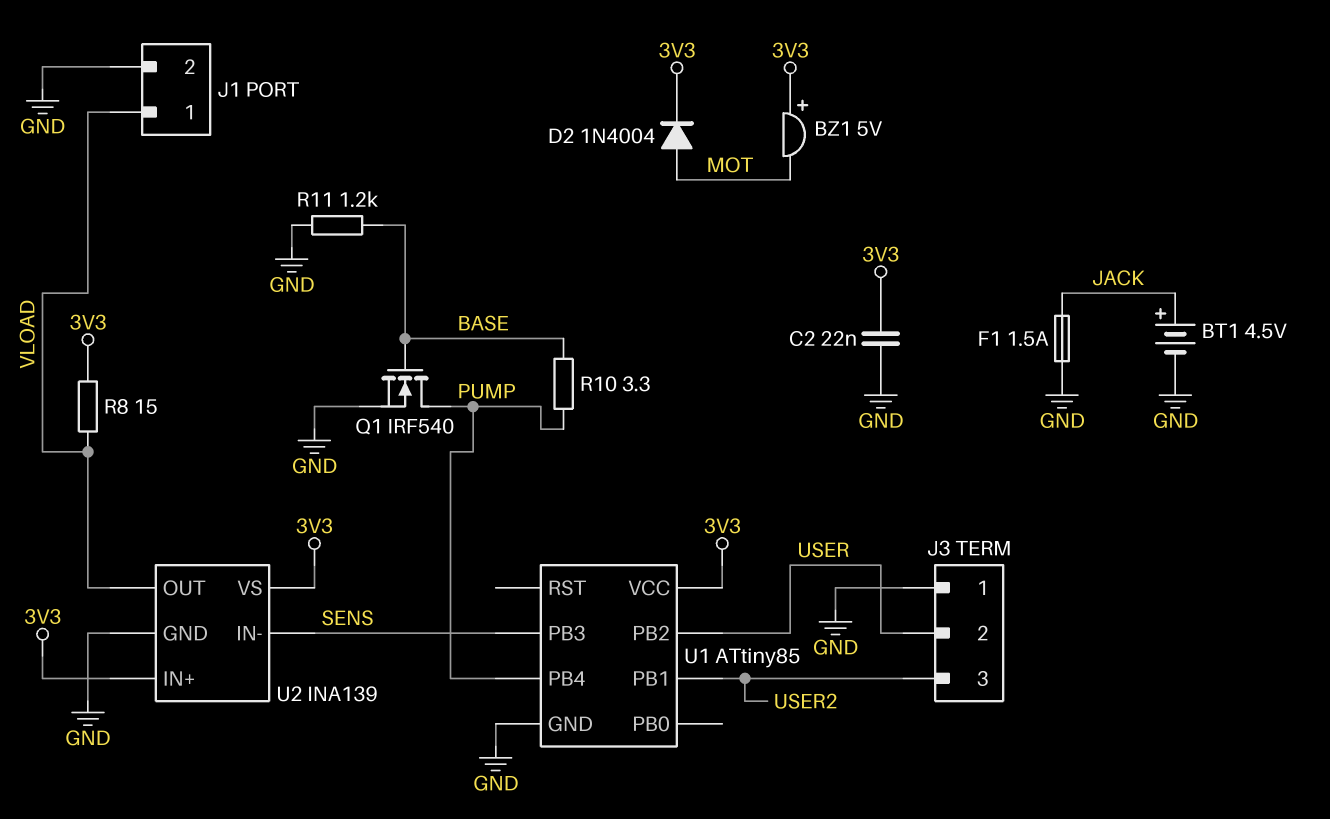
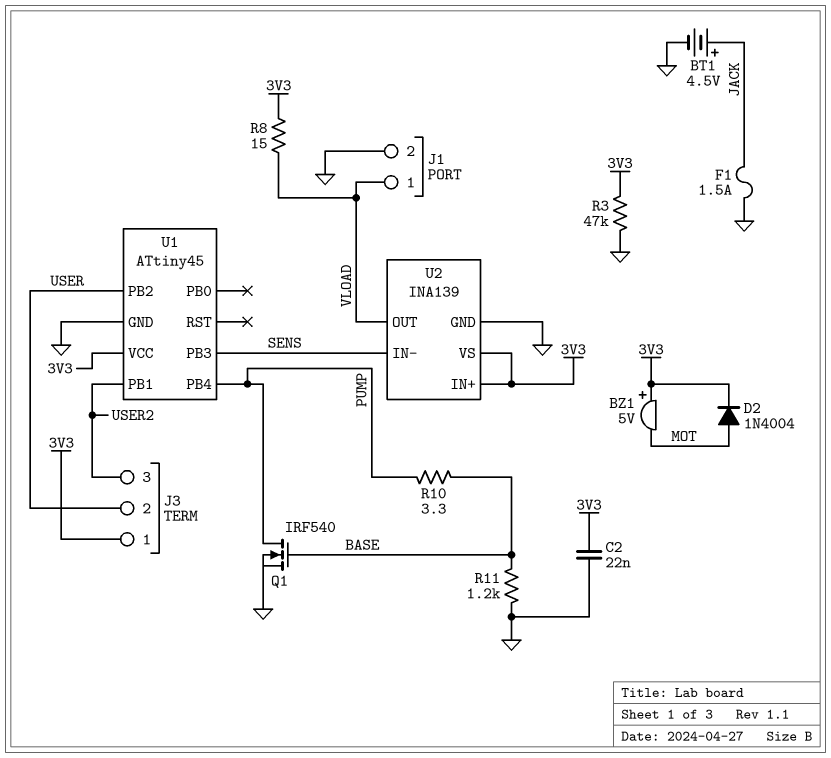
J3 pin 1: GND -> 3V3
R3: none -> 47k (3V3, GND)
U1: ATtiny85 -> ATtiny45

